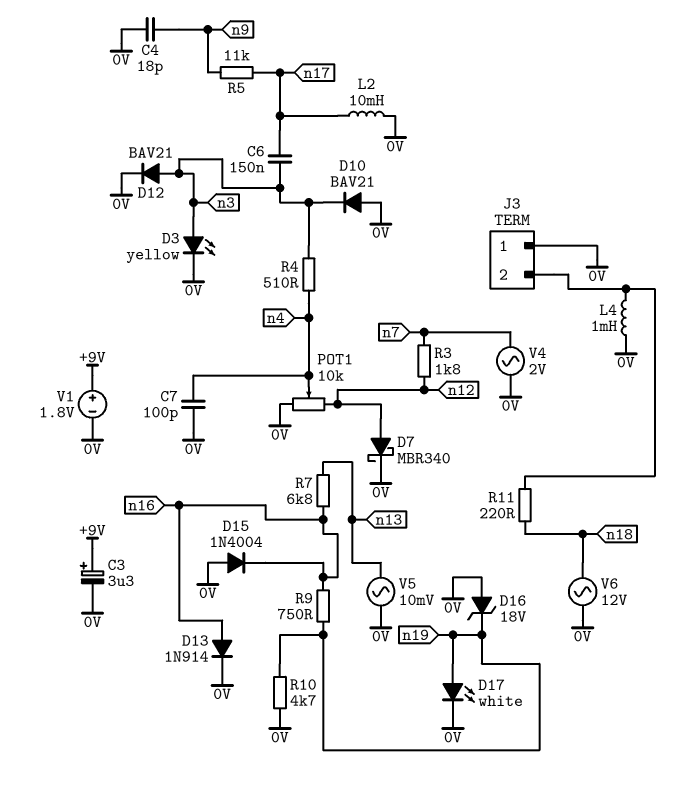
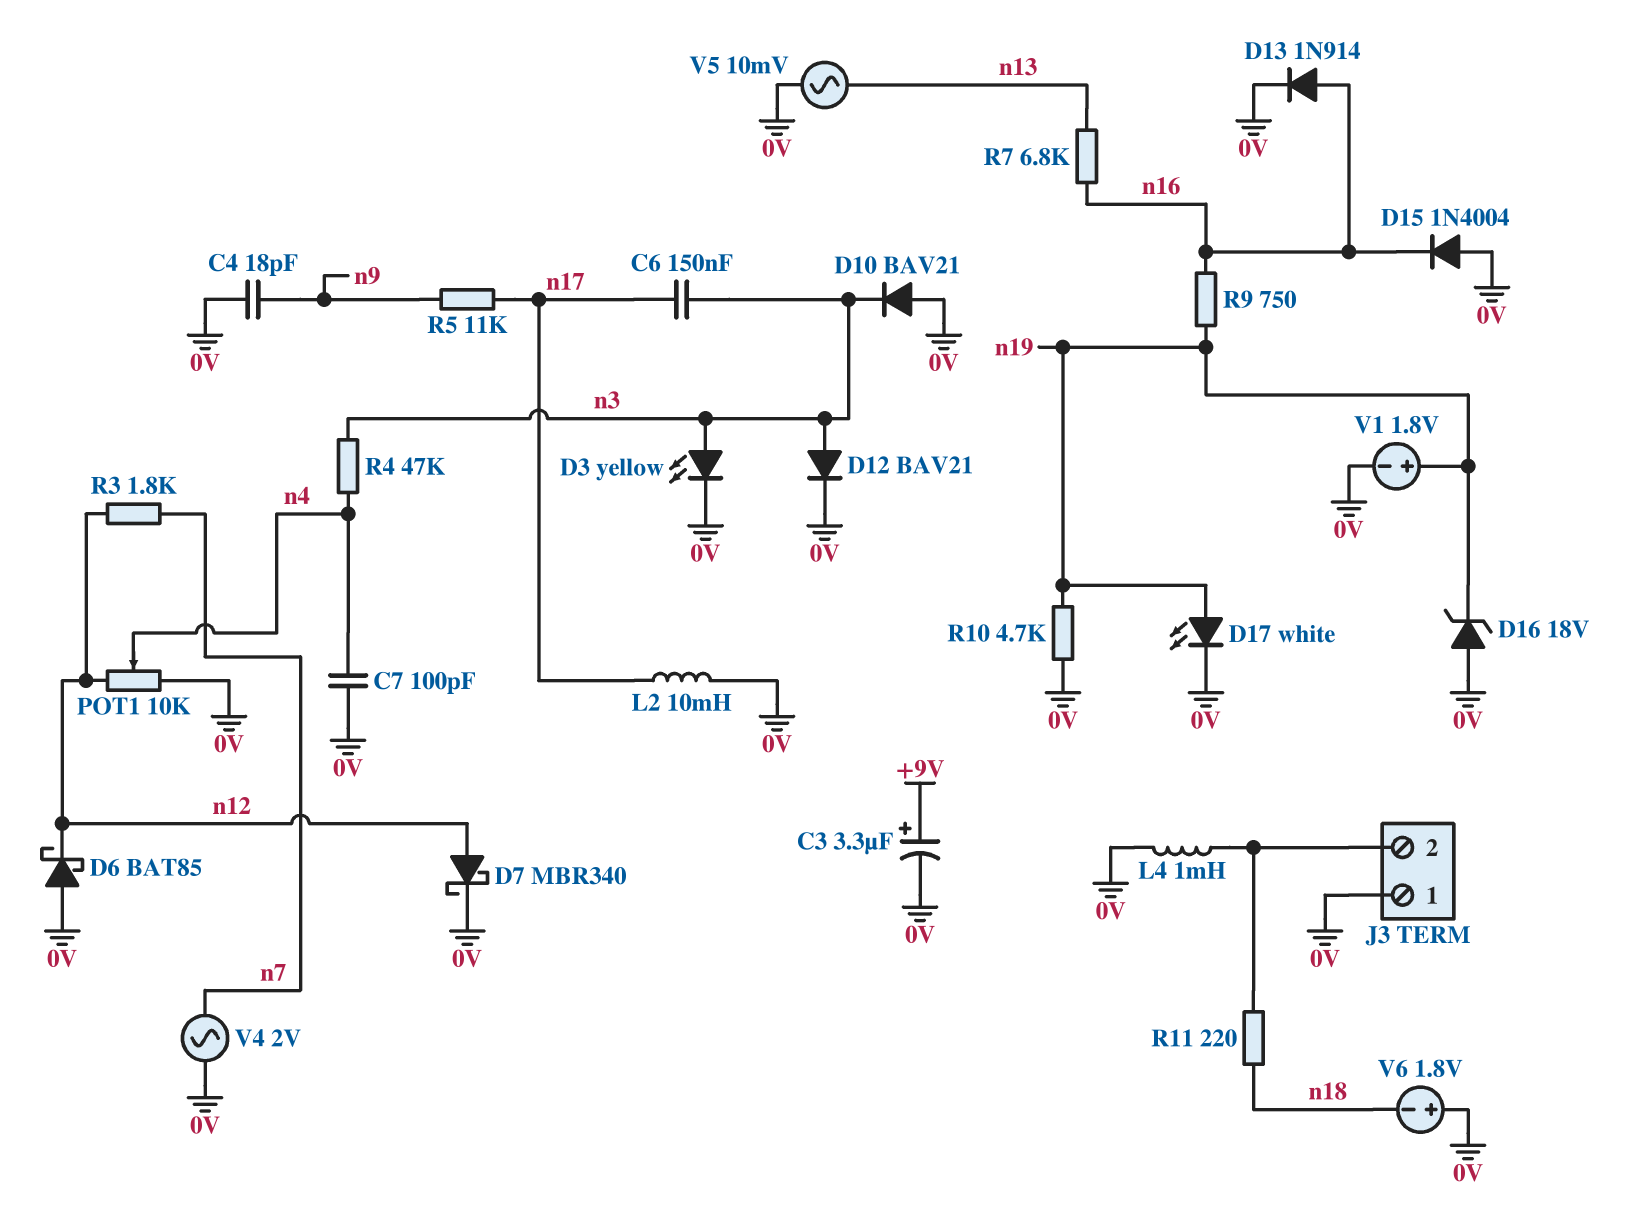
D6: none -> schottky BAT85 (A 0V, K n12)
R4: 510 (n3, n4) -> 47k (n3, n4)
V1: 1.8V (plus +9V, minus 0V) -> 1.8V (plus n19, minus 0V)
V6: AC 12V (0V, n18) -> 1.8V (plus 0V, minus n18)

